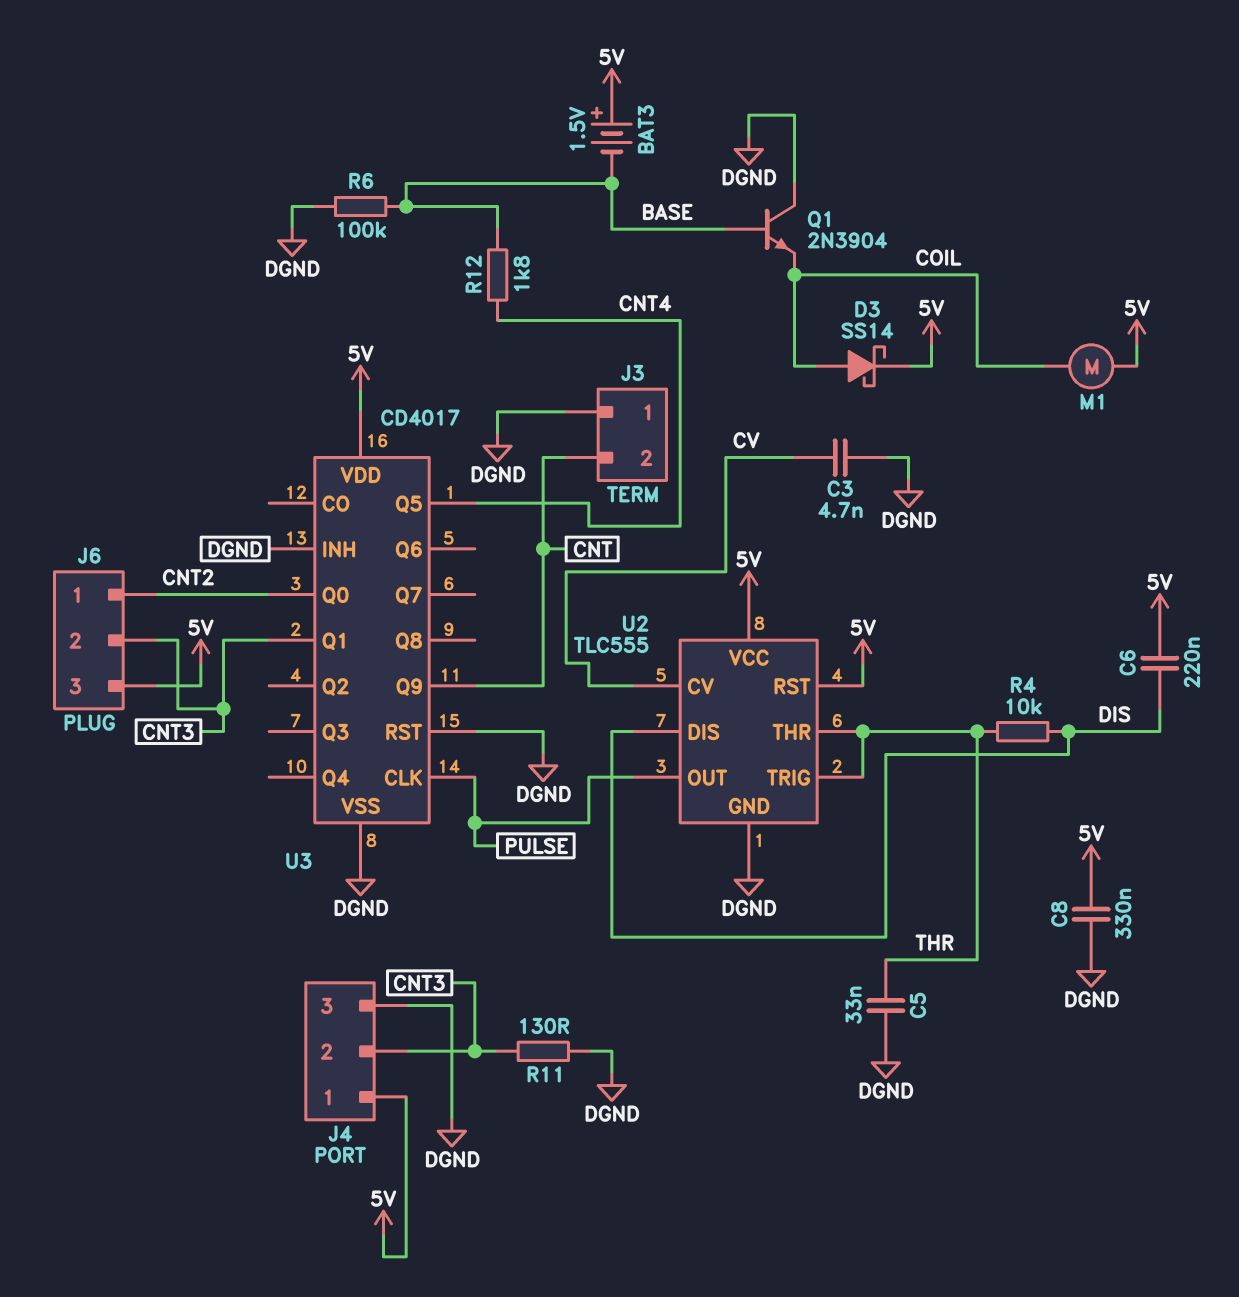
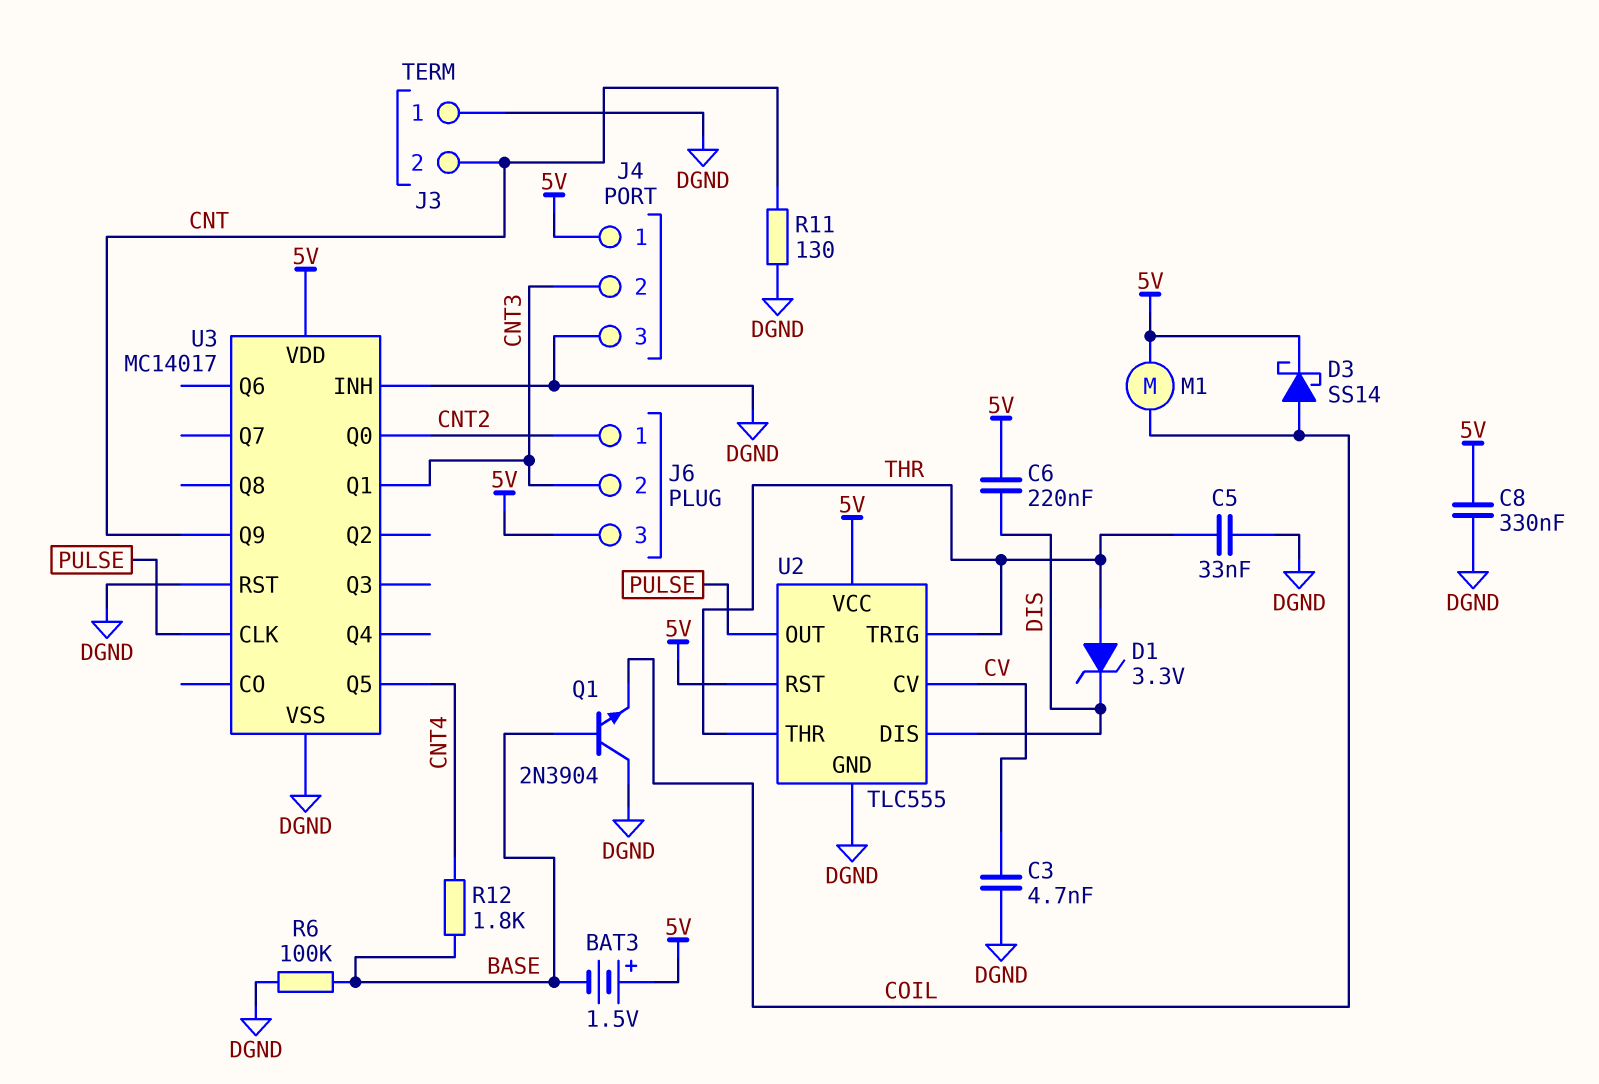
D1: none -> zener 3.3V (A THR, K DIS)
R4: 10k (DIS, THR) -> none
R11: 130 (CNT3, DGND) -> 130 (CNT, DGND)
U3: CD4017 -> MC14017

